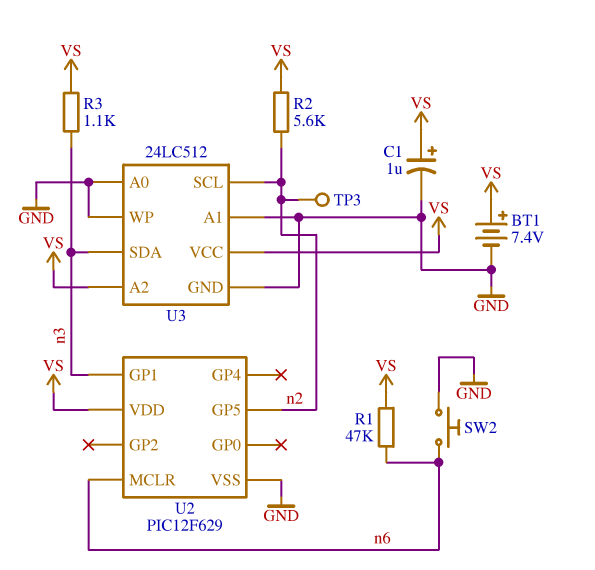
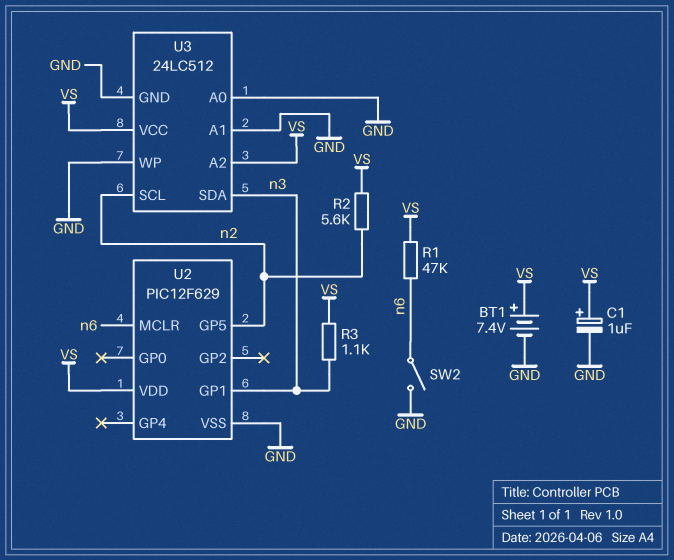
SW2: button (GND, n6) -> switch (GND, n6)
TP3: test point (n2) -> none

